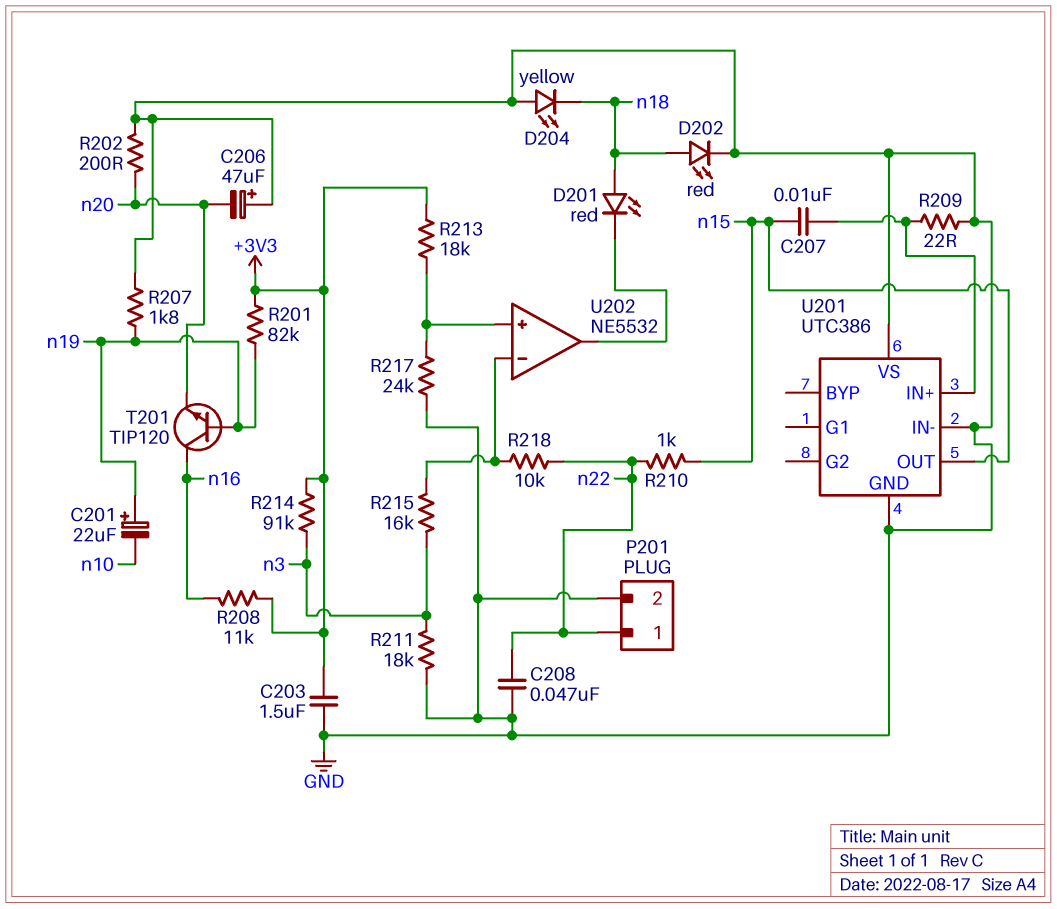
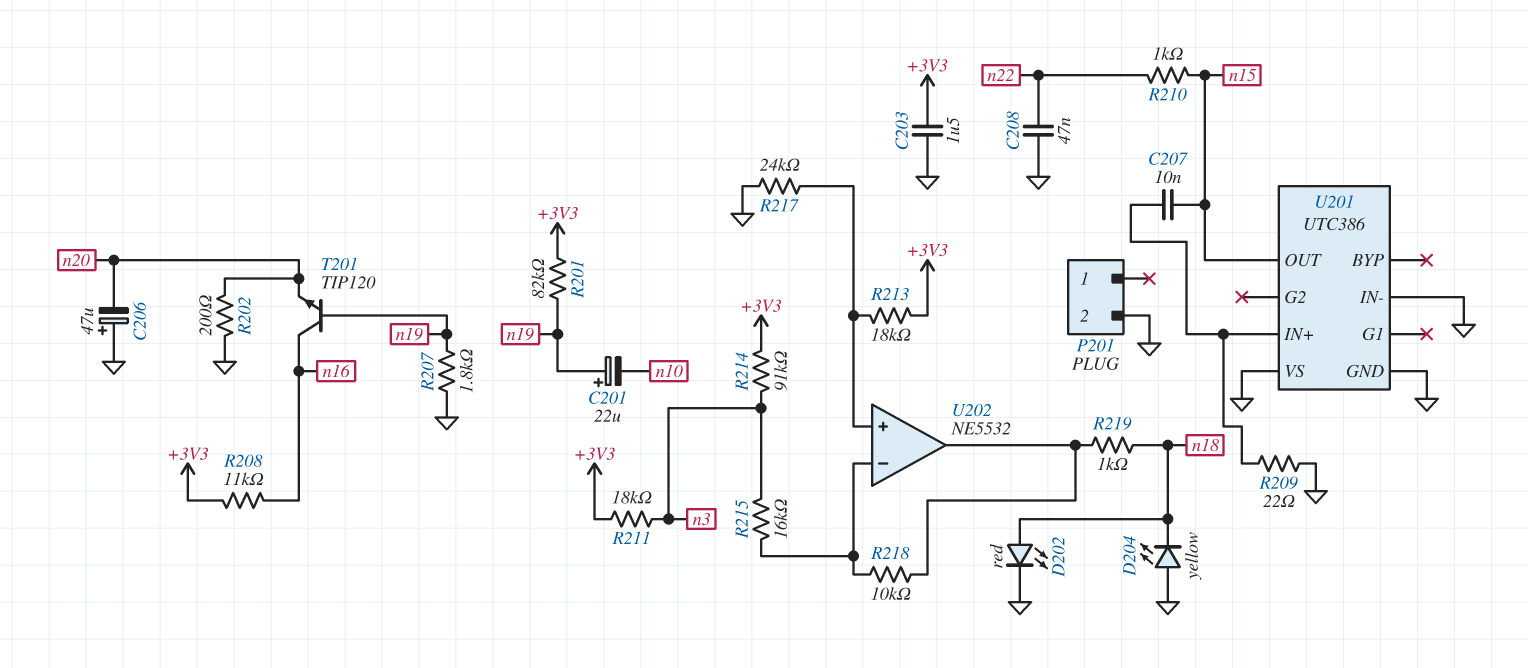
D201: LED red (A n18, K U202/out) -> none
P201 pin 1: n22 -> none
R211: 18k (GND, n3) -> 18k (+3V3, n3)
R218: 10k (U202/in-, n22) -> 10k (U202/in-, U202/out)
R219: none -> 1k (U202/out, n18)

